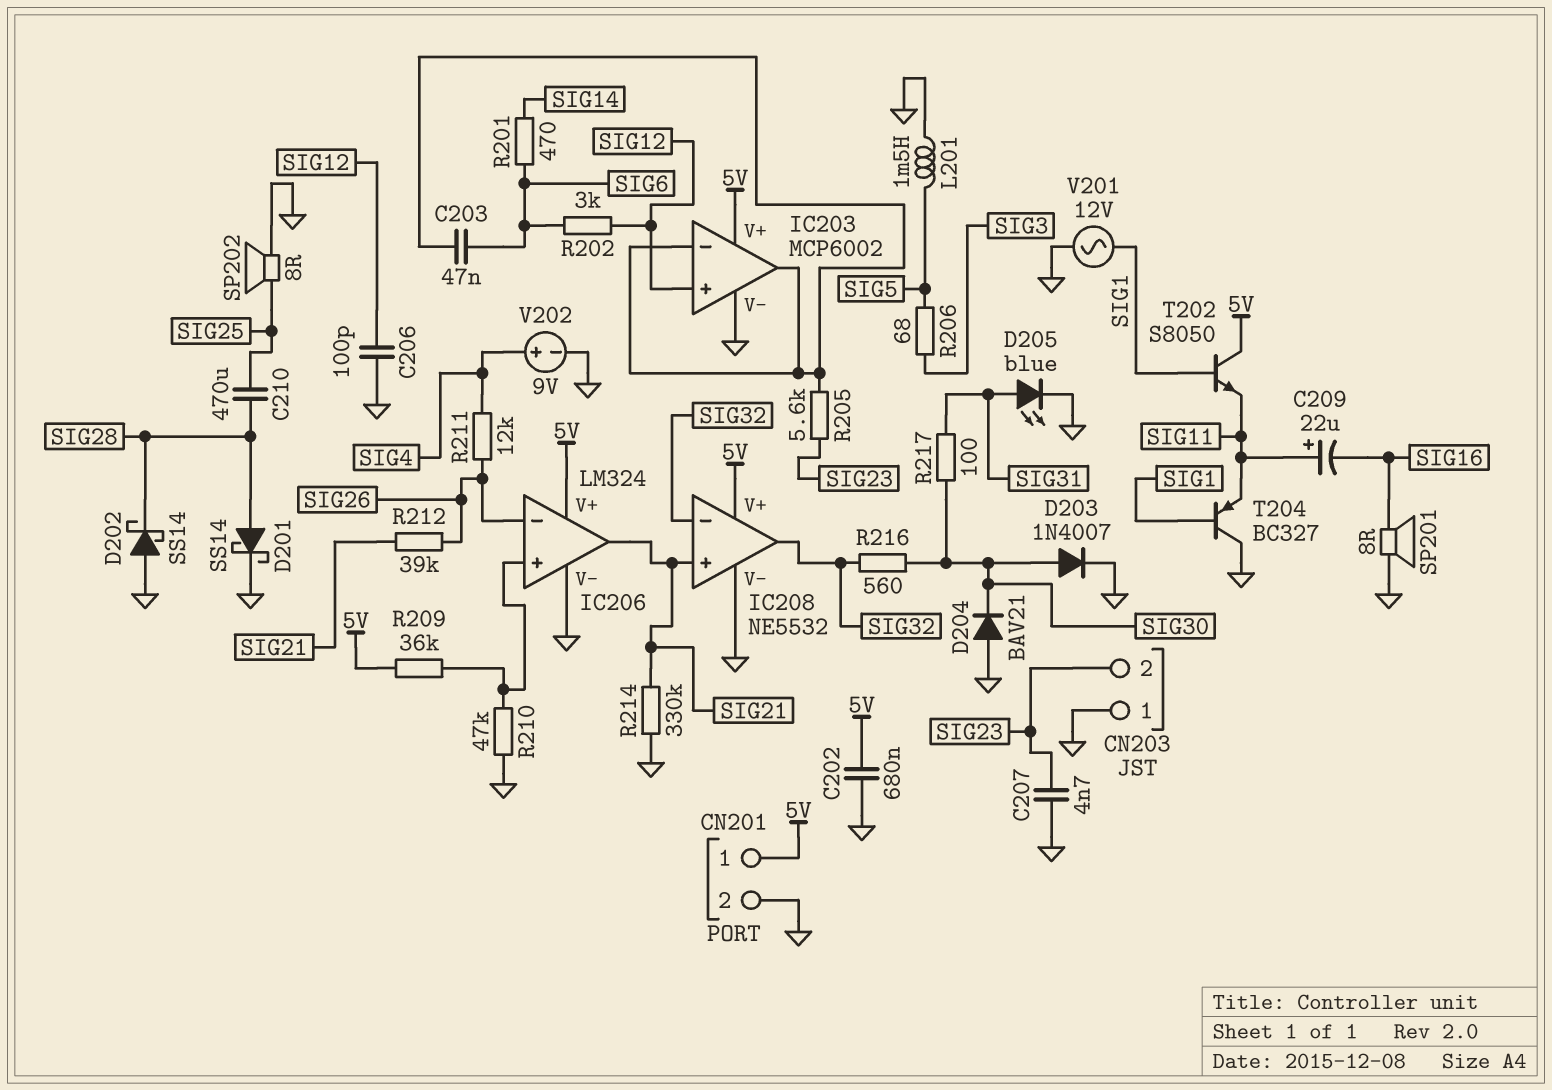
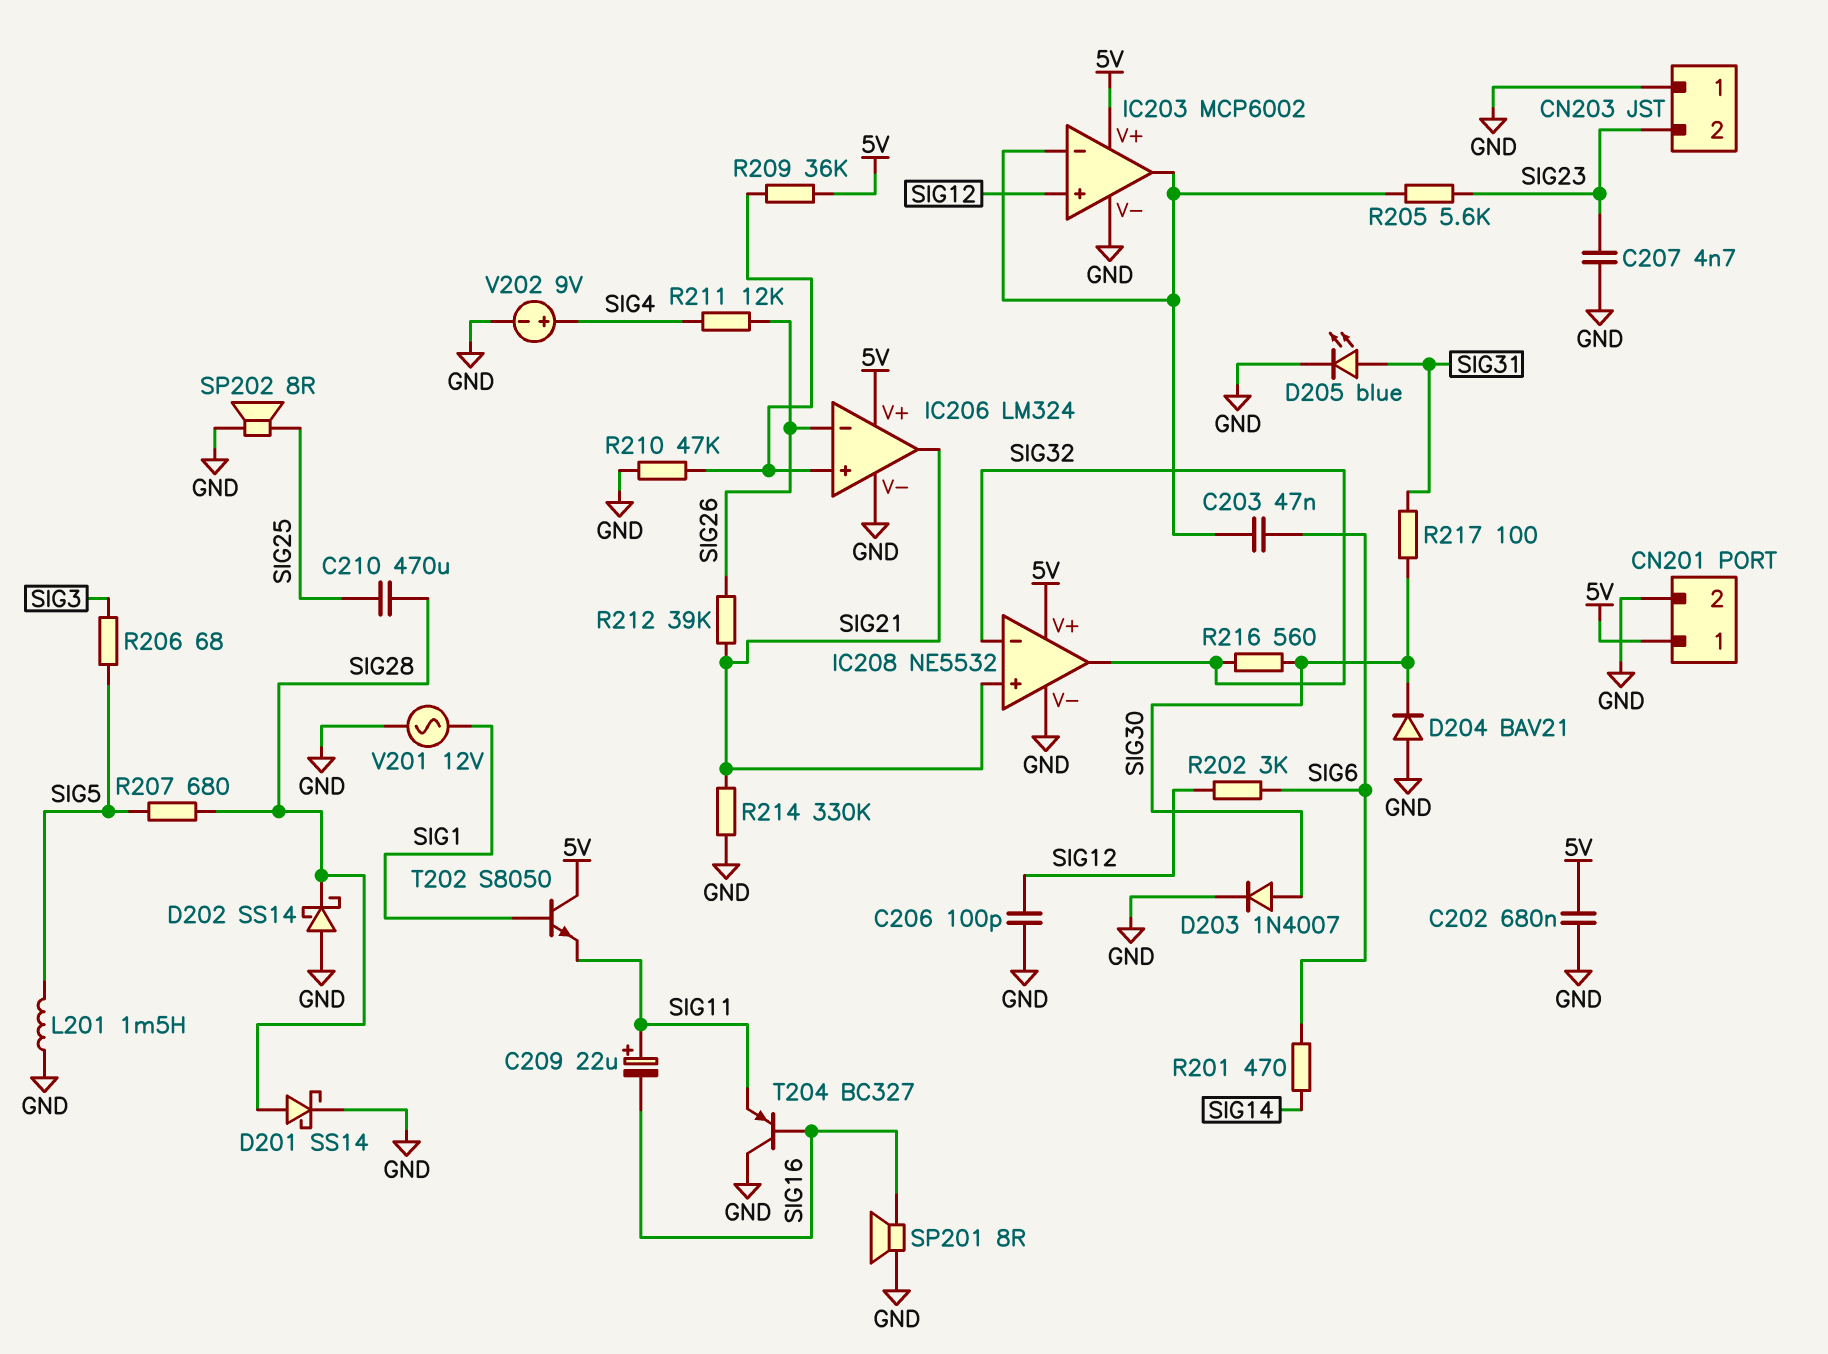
R207: none -> 680 (SIG5, SIG28)
T204: PNP BC327 (B SIG1, C GND, E SIG11) -> PNP BC327 (B SIG16, C GND, E SIG11)

